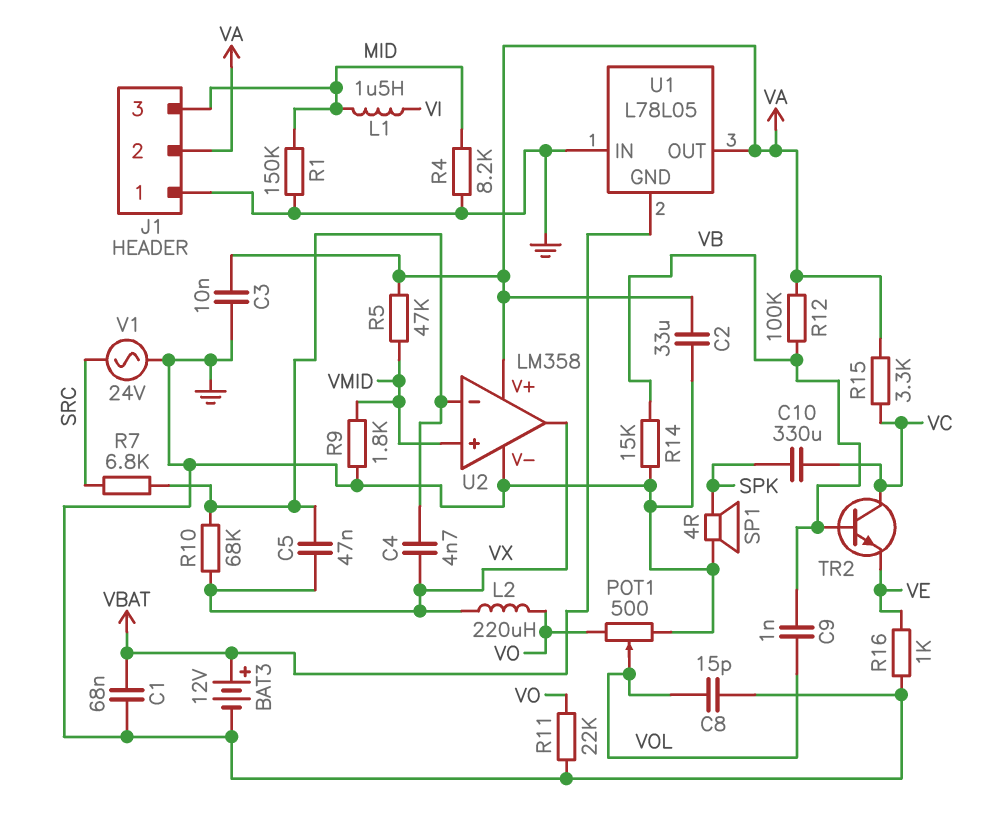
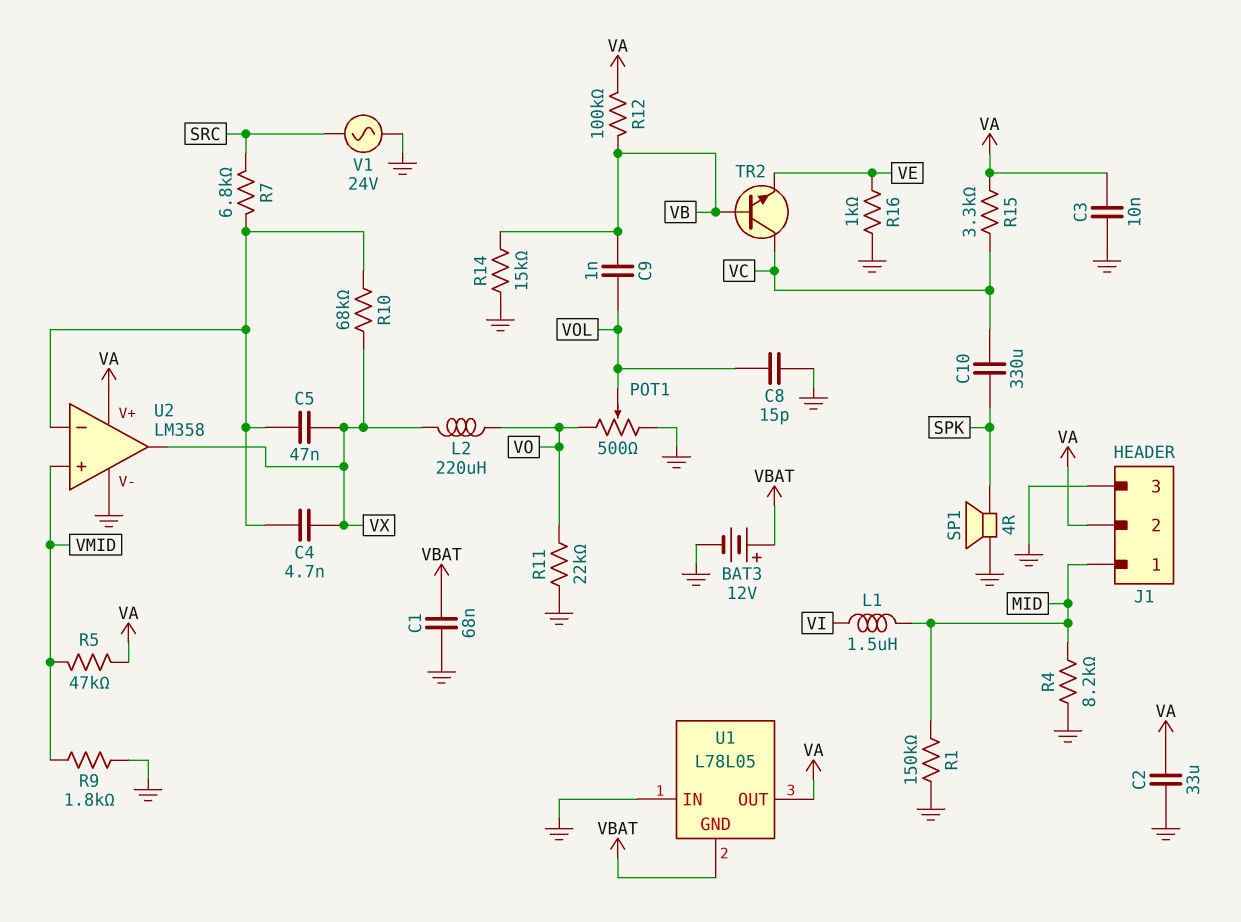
J1 pin 1: GND -> MID
J1 pin 3: MID -> GND

